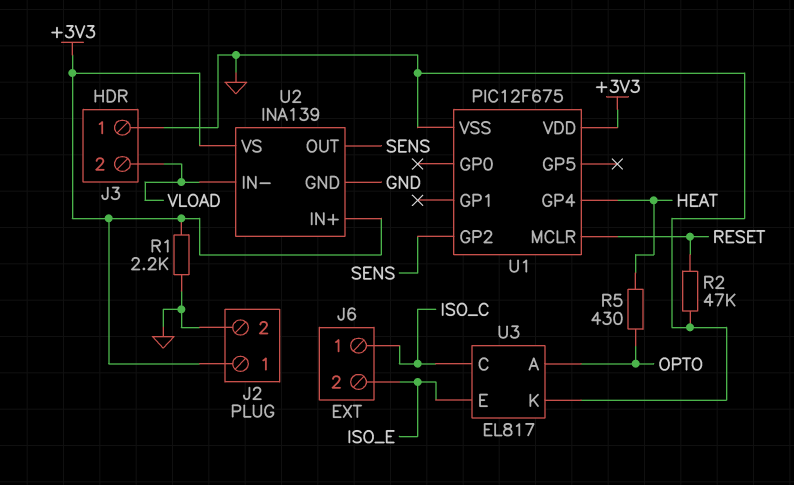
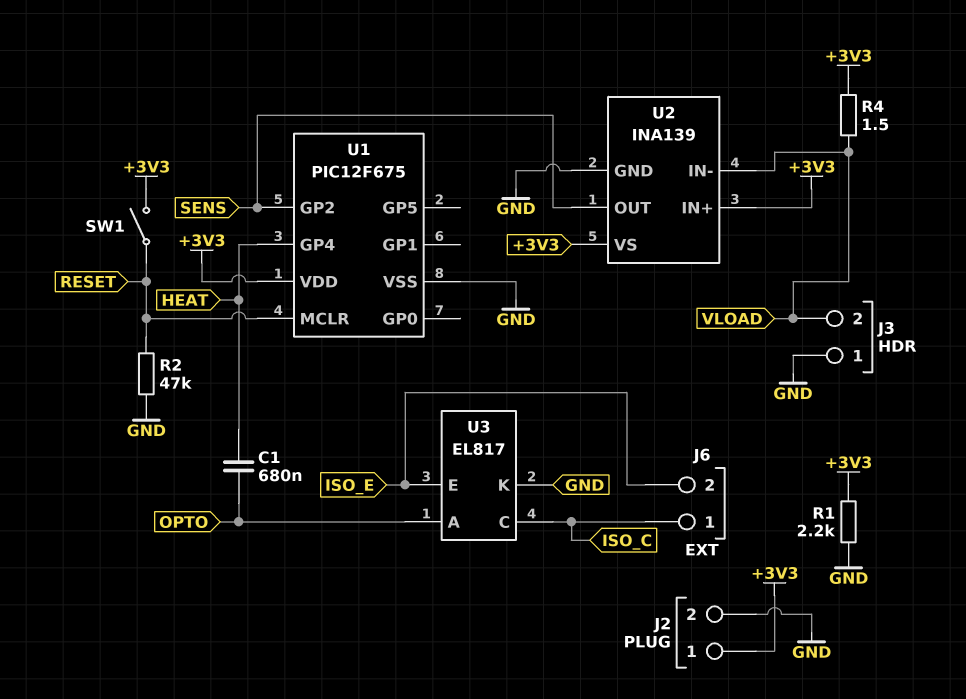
C1: none -> 680nF (HEAT, OPTO)
R4: none -> 1.5 (+3V3, VLOAD)
R5: 430 (HEAT, OPTO) -> none
SW1: none -> switch (+3V3, RESET)

